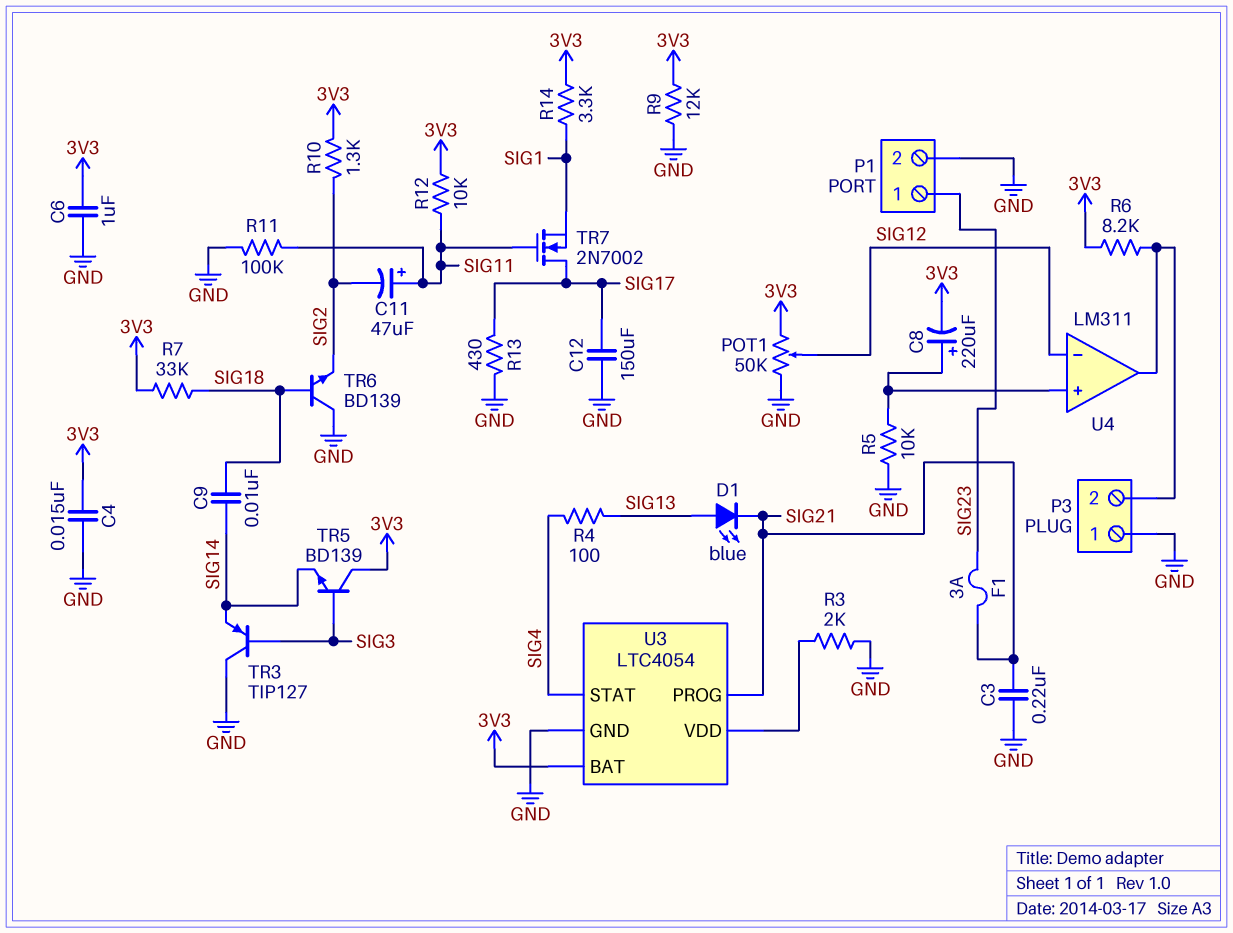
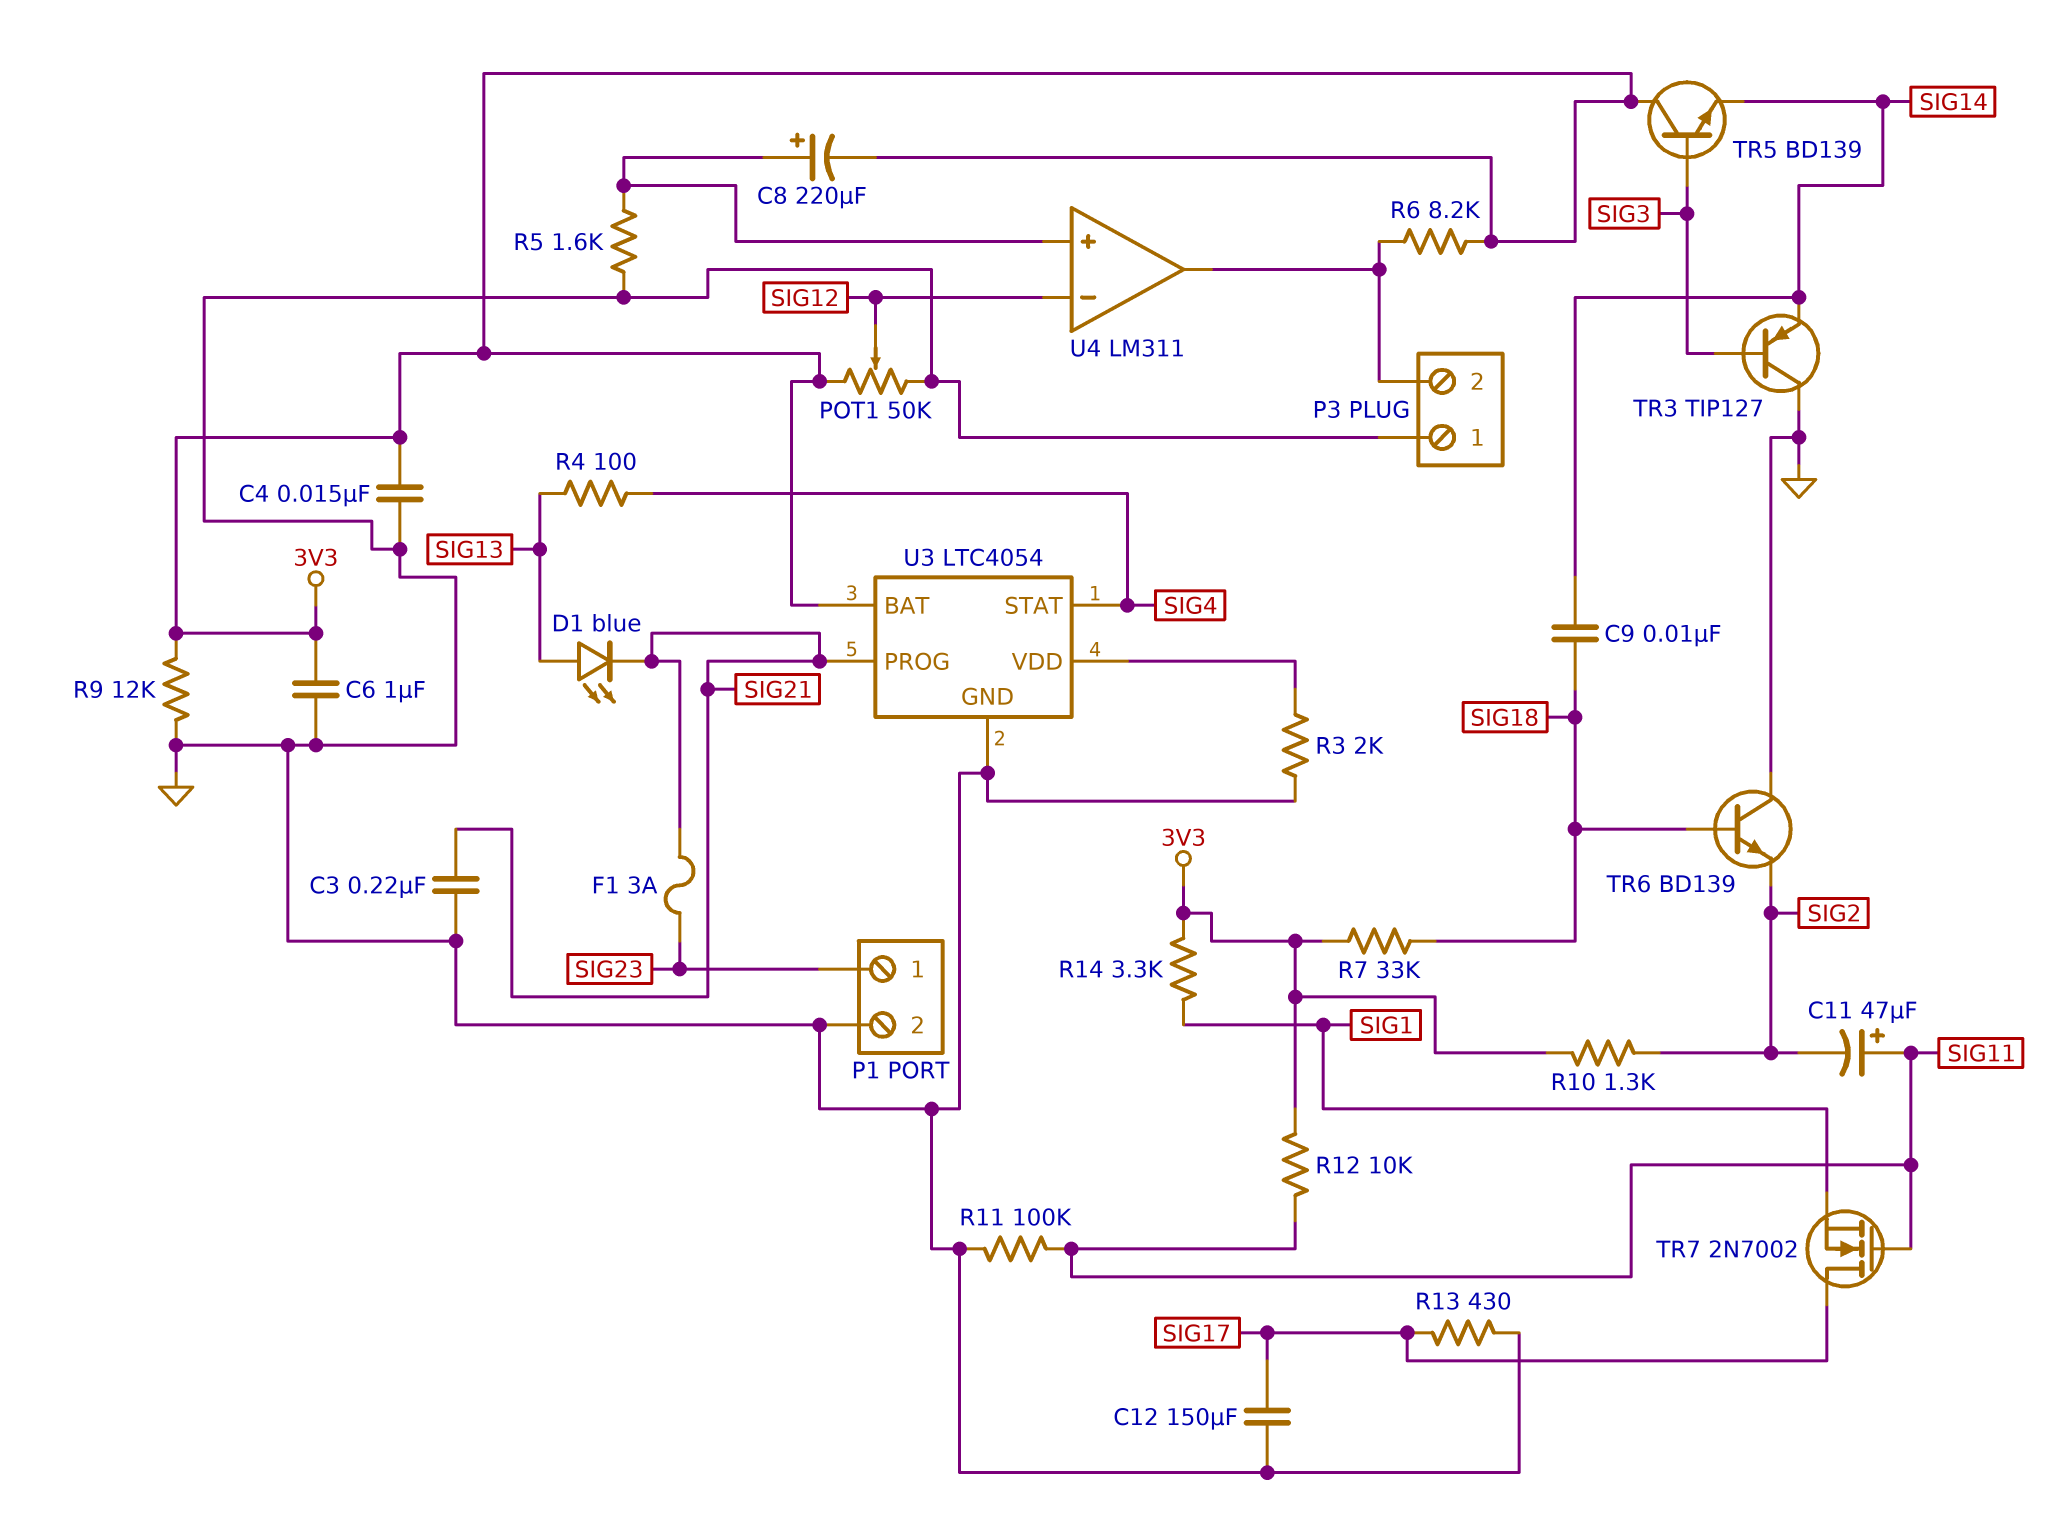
R5: 10k (GND, U4/in+) -> 1.6k (GND, U4/in+)

